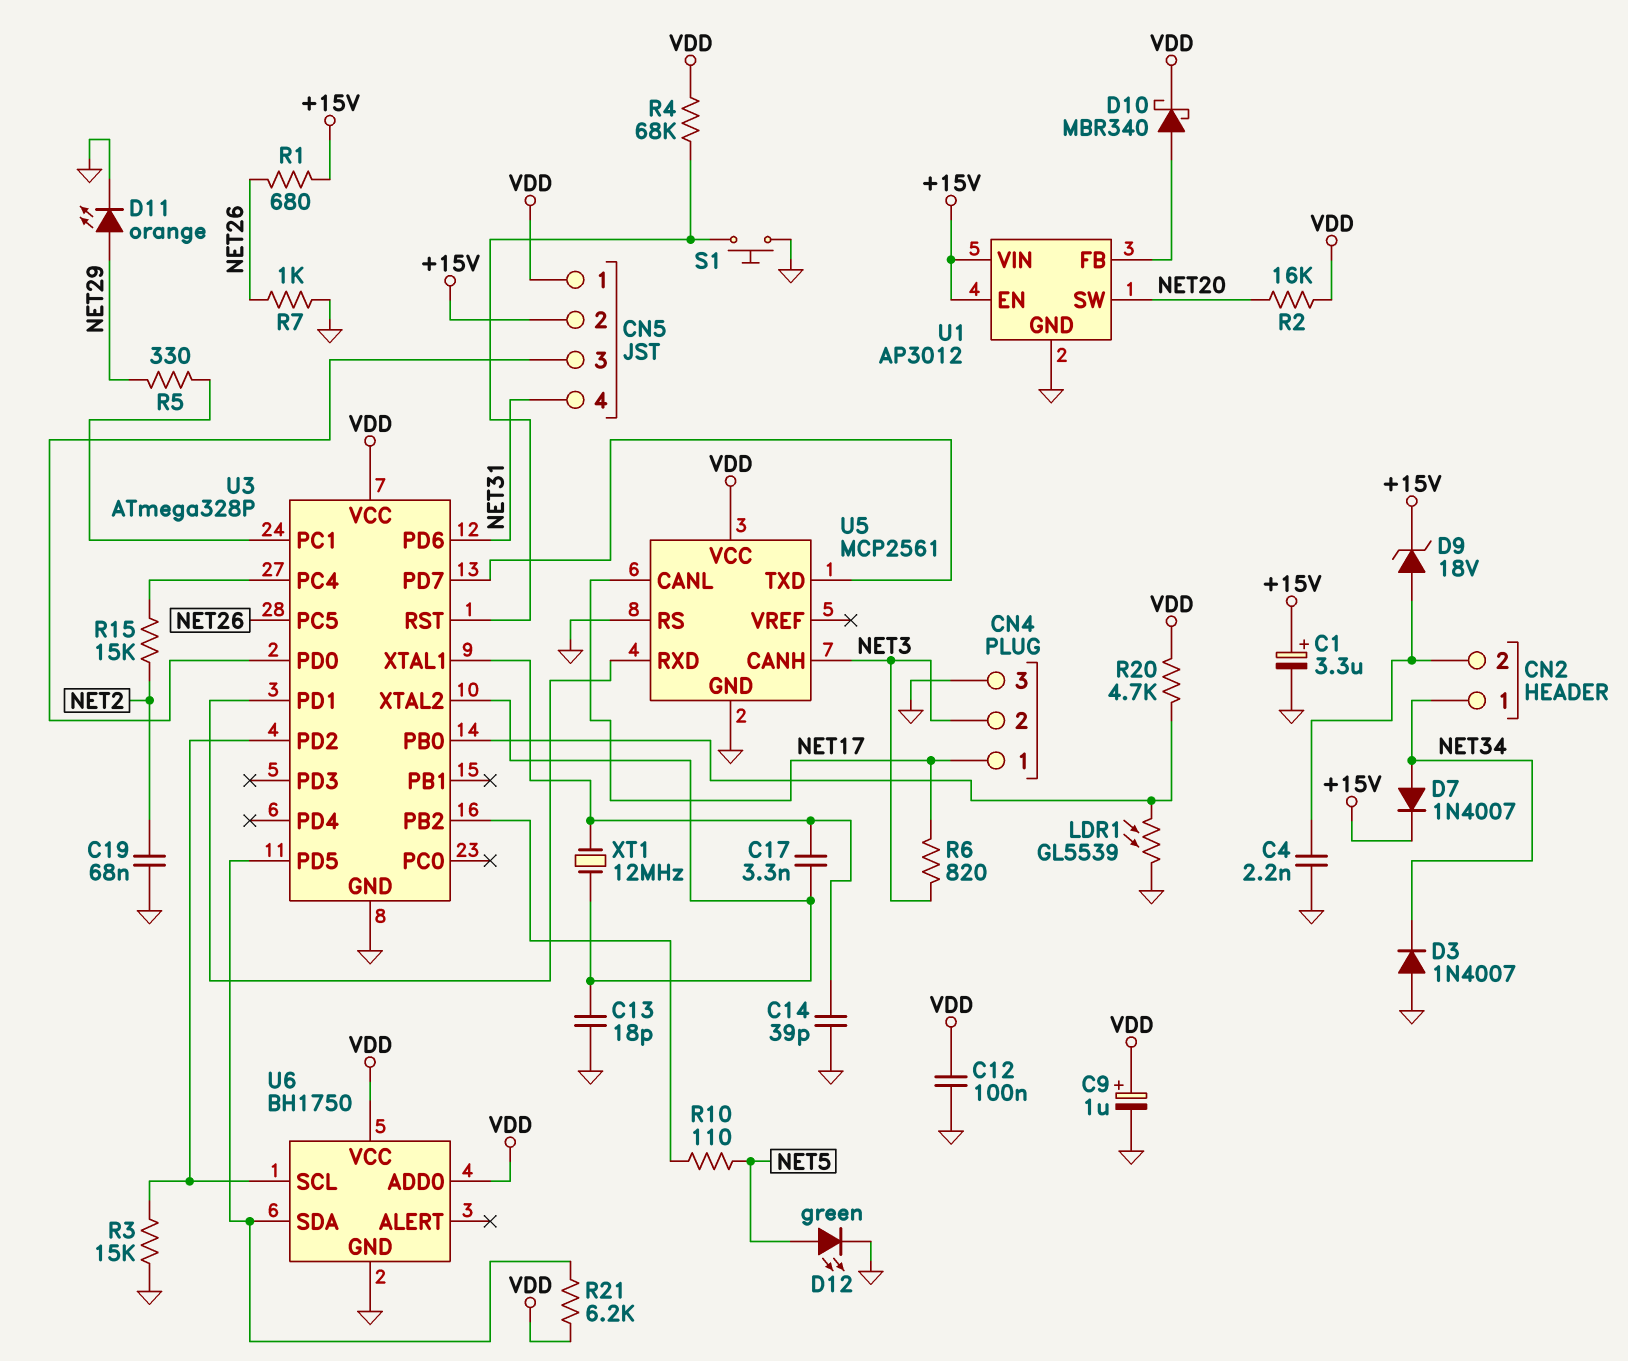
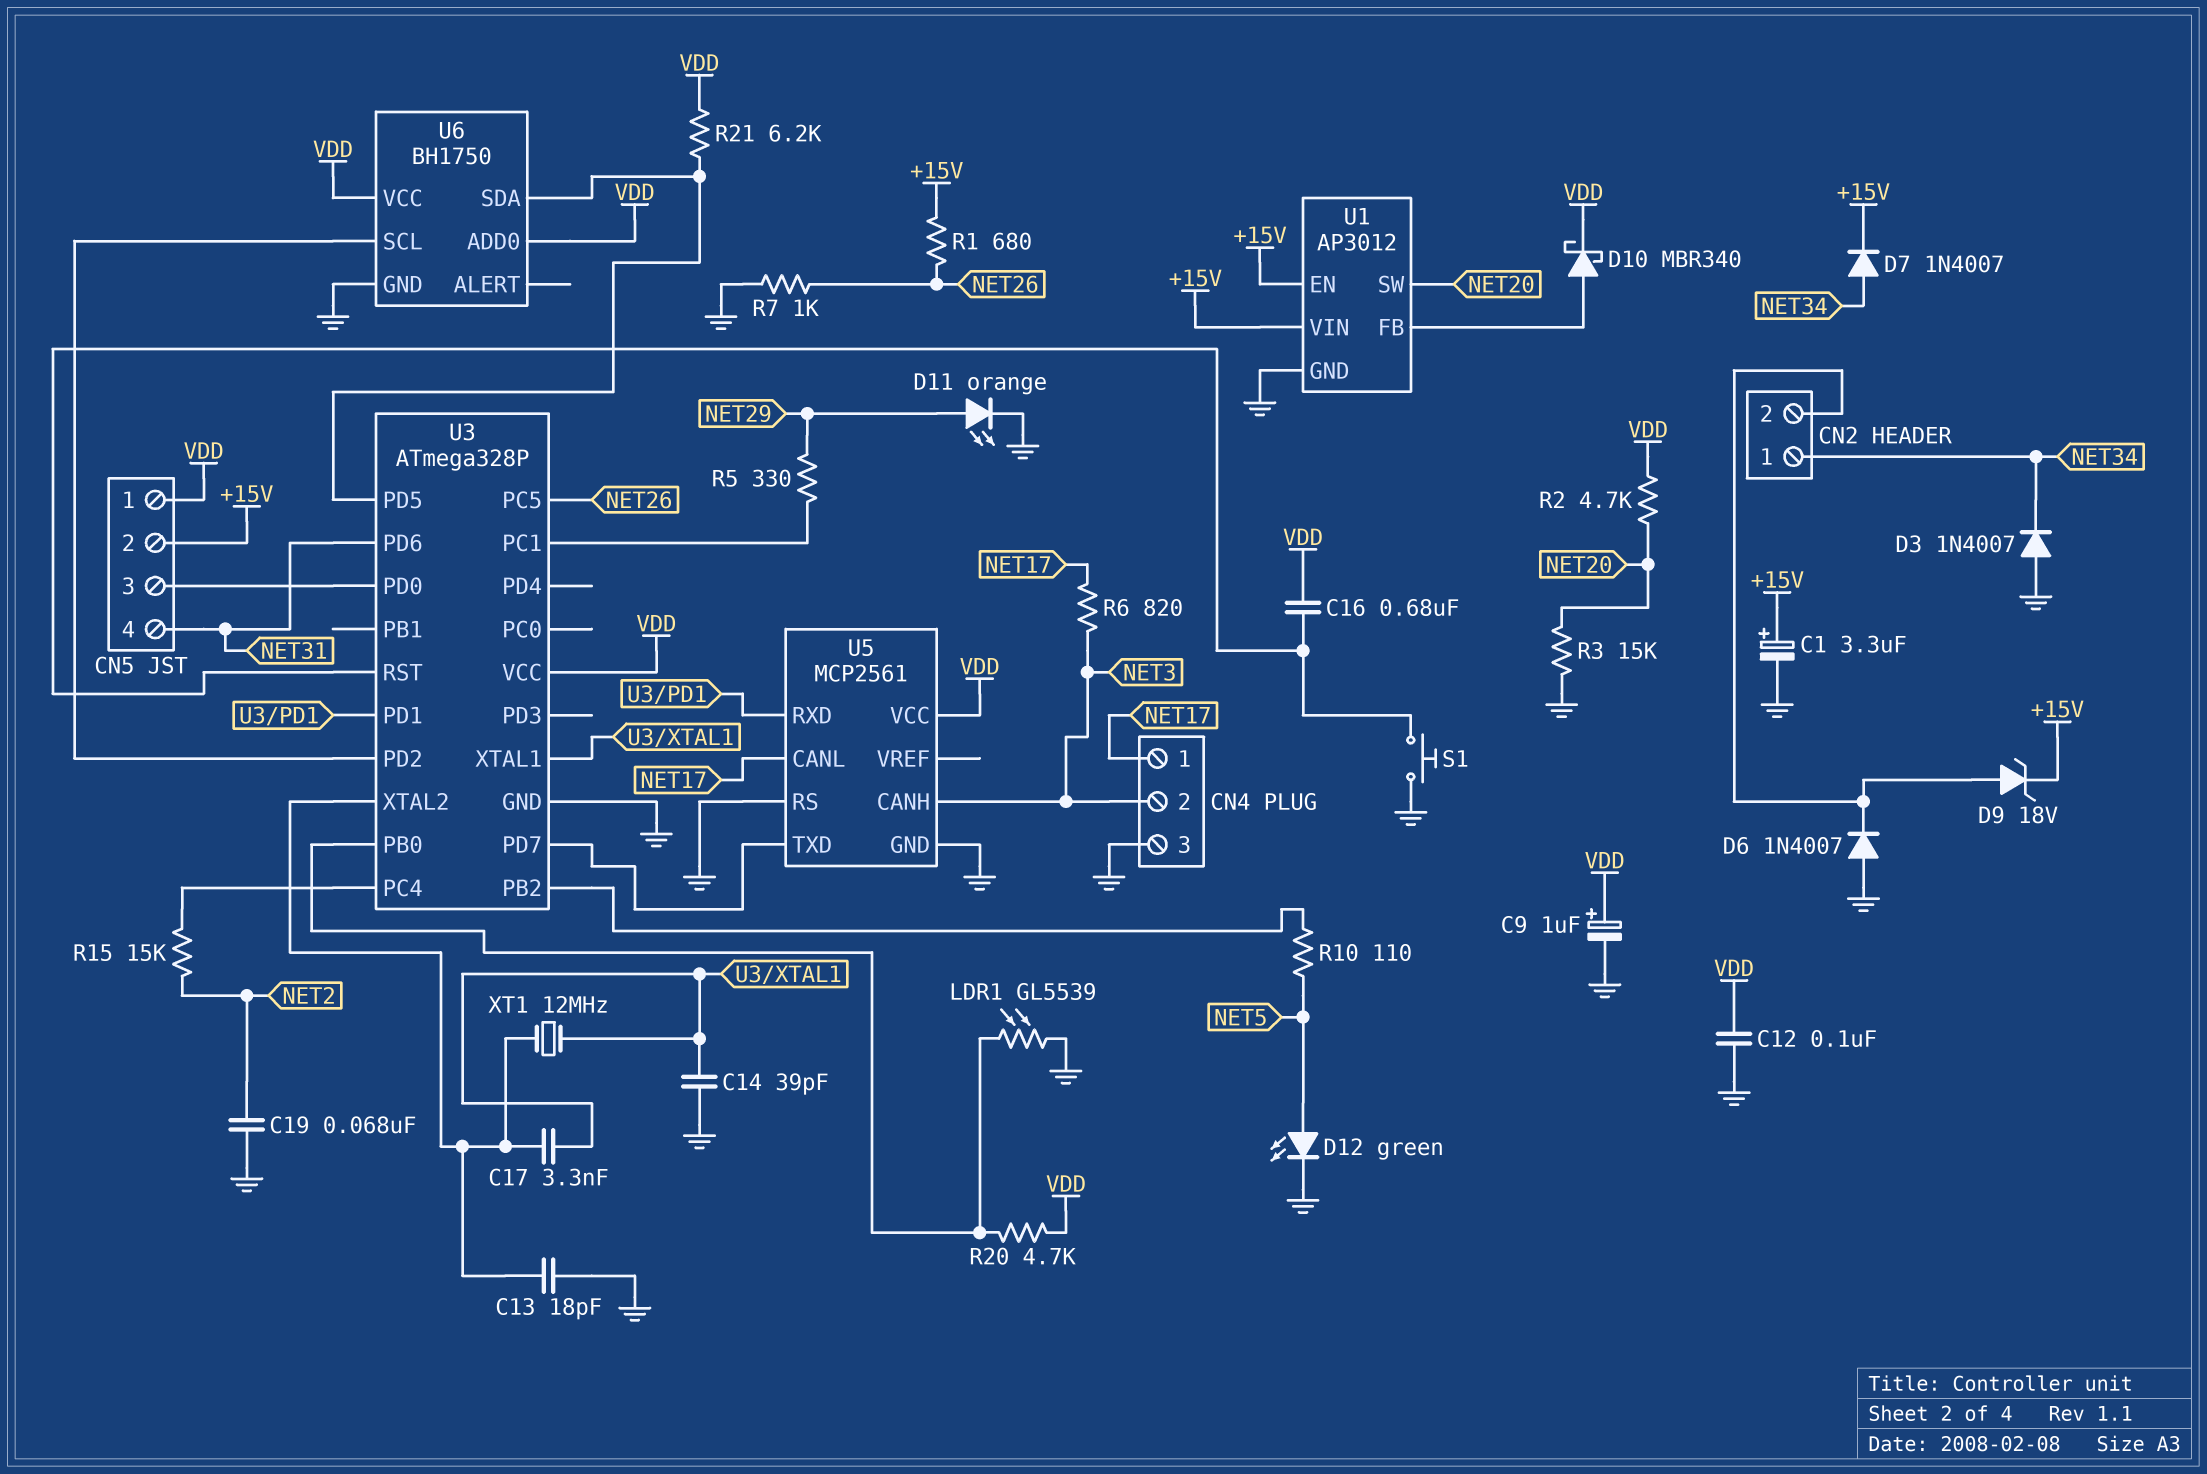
C4: 2.2nF (CN2/2, GND) -> none
C16: none -> 680nF (U3/RST, VDD)
D6: none -> diode 1N4007 (A GND, K CN2/2)
R2: 16k (NET20, VDD) -> 4.7k (NET20, VDD)
R3: 15k (GND, U3/PD2) -> 15k (GND, NET20)
R4: 68k (U3/RST, VDD) -> none

